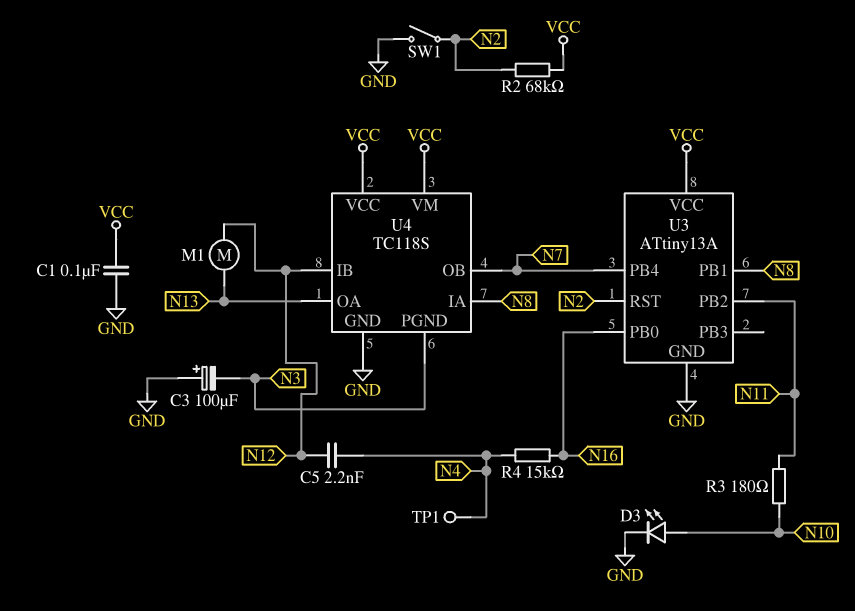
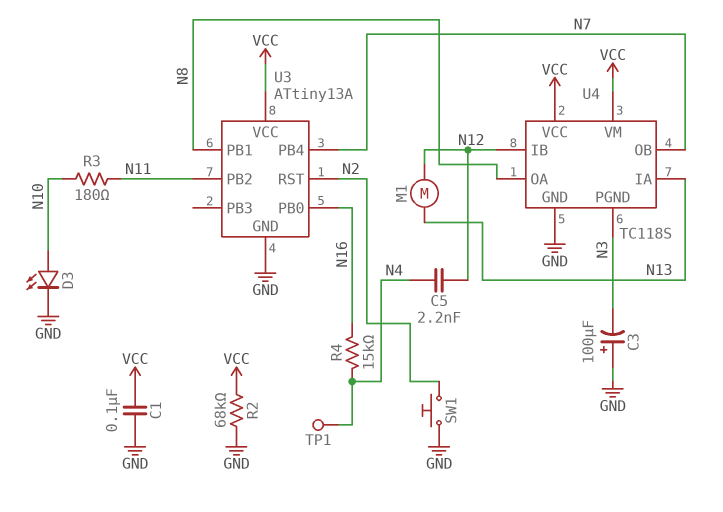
R2: 68k (N2, VCC) -> 68k (GND, VCC)
SW1: switch (GND, N2) -> button (GND, N2)
U4 pin IA: N8 -> N13
U4 pin OA: N13 -> N8

